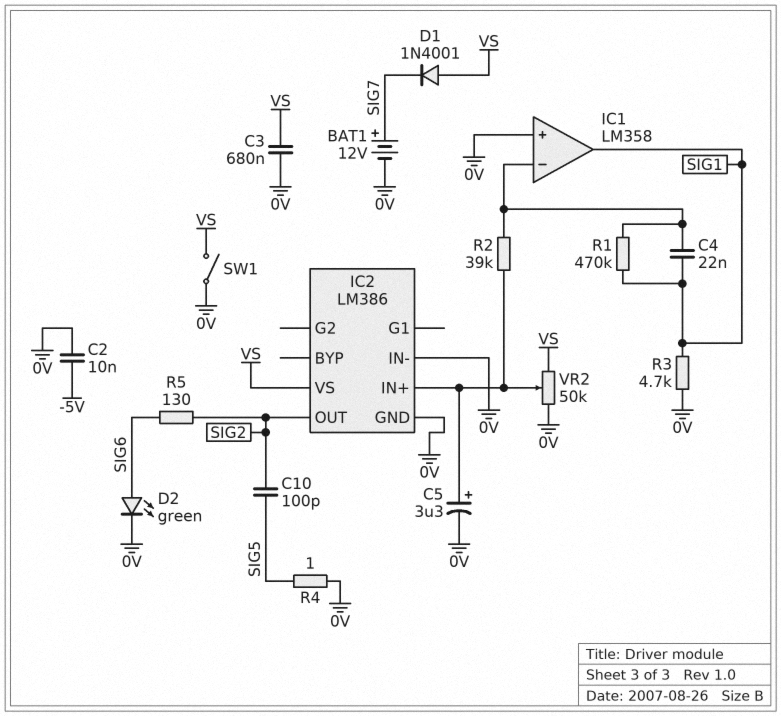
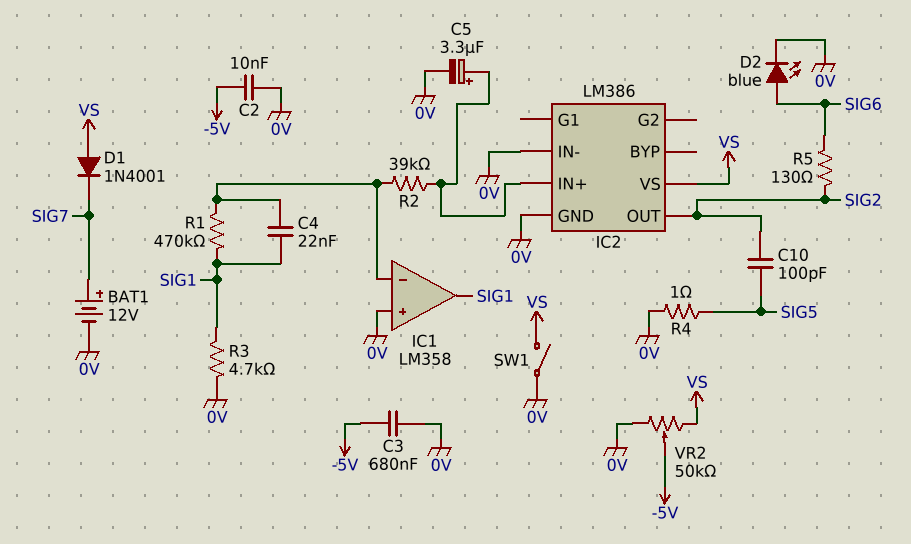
C3: 680nF (0V, VS) -> 680nF (-5V, 0V)
D2: LED green (A SIG6, K 0V) -> LED blue (A SIG6, K 0V)
VR2: 50k (0V, VS, wiper IC2/IN+) -> 50k (0V, VS, wiper -5V)

